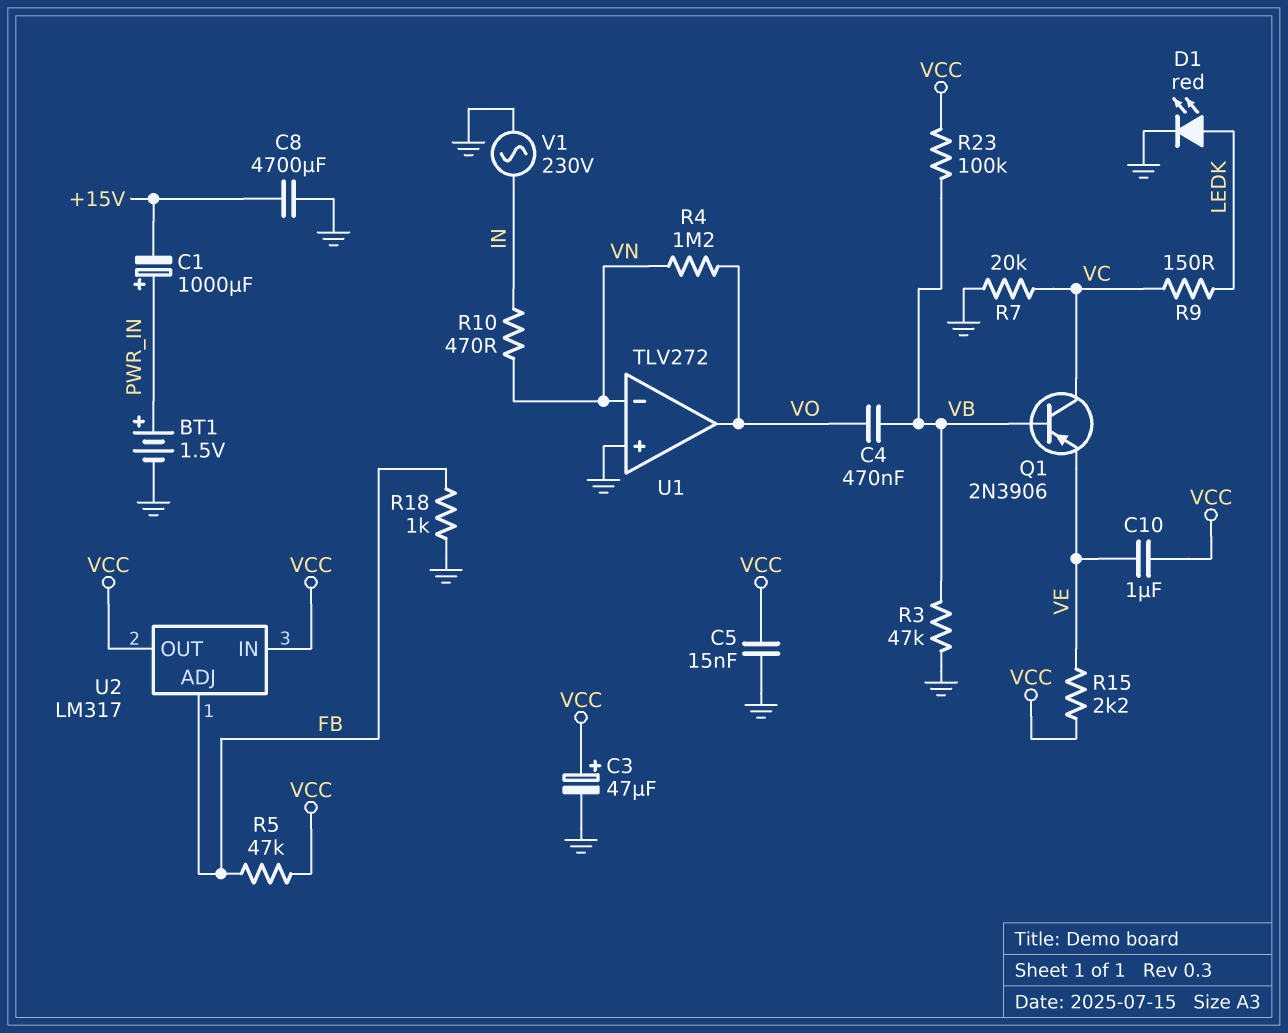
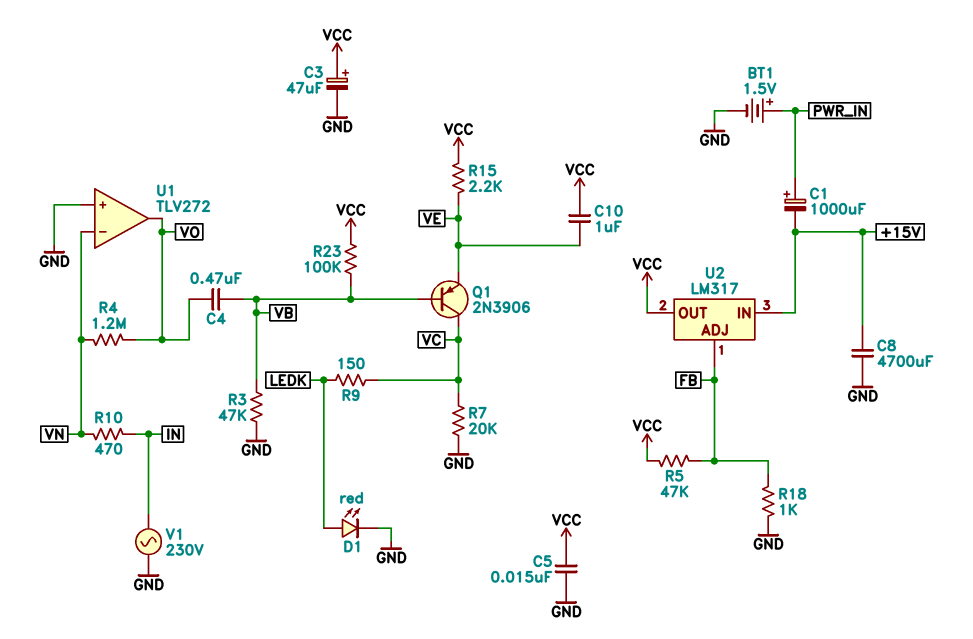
U2 pin IN: VCC -> +15V

